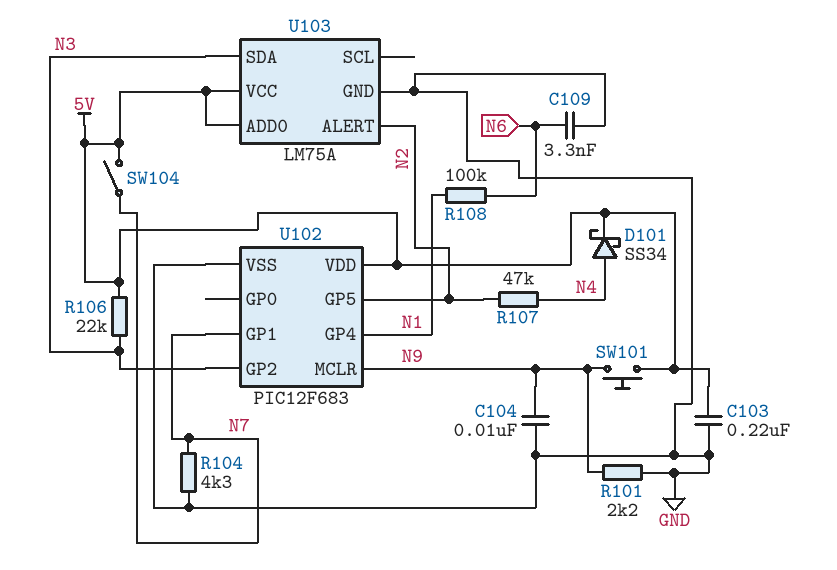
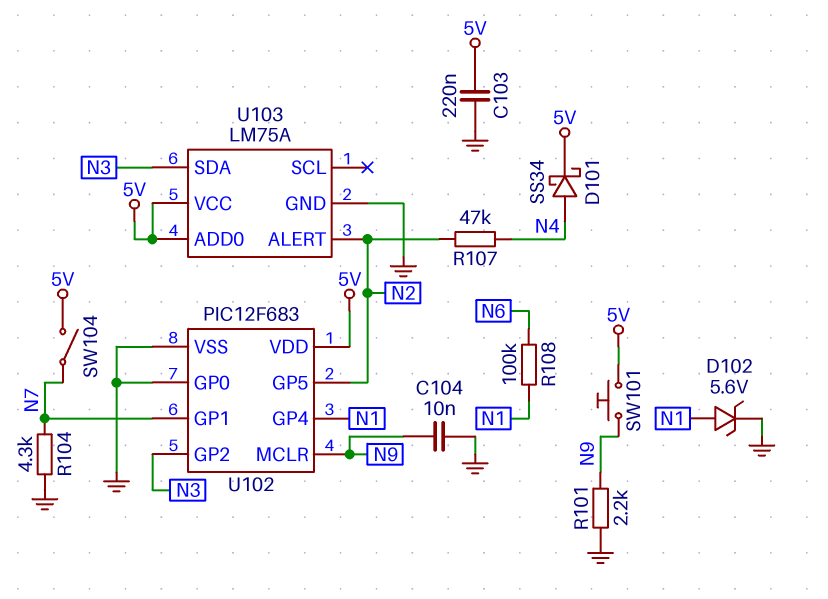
C109: 3.3nF (GND, N6) -> none
D102: none -> zener 5.6V (A N1, K GND)
R106: 22k (5V, N3) -> none
U102 pin GP0: none -> GND

